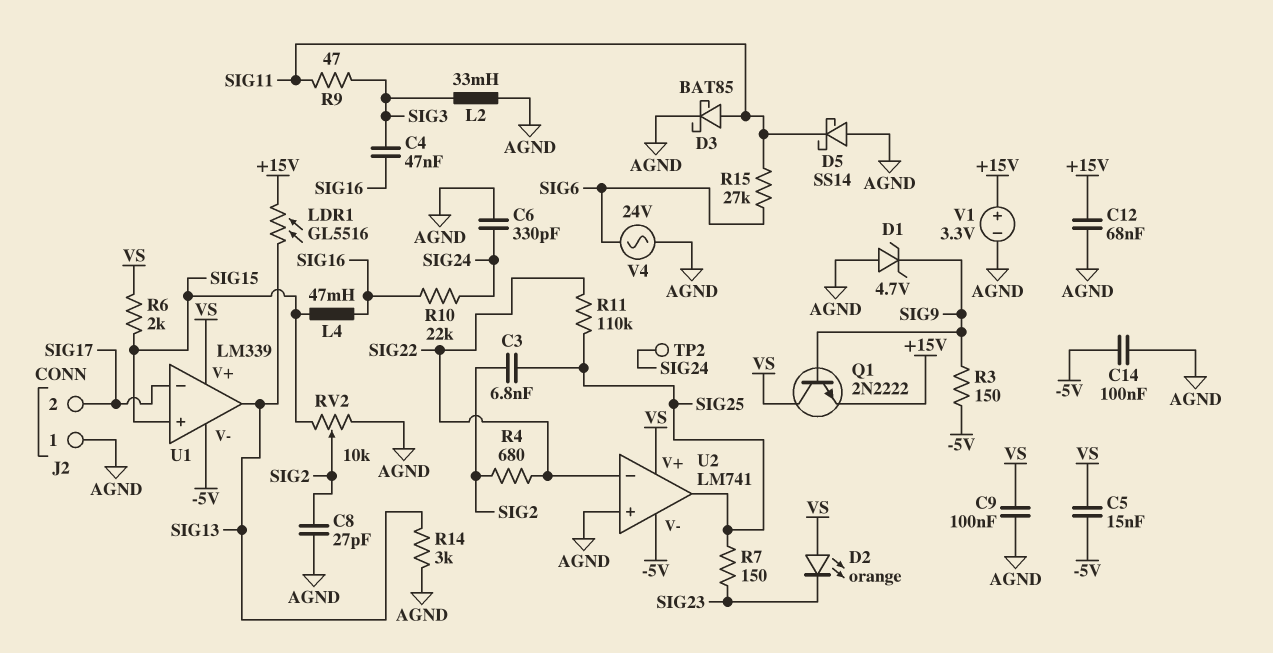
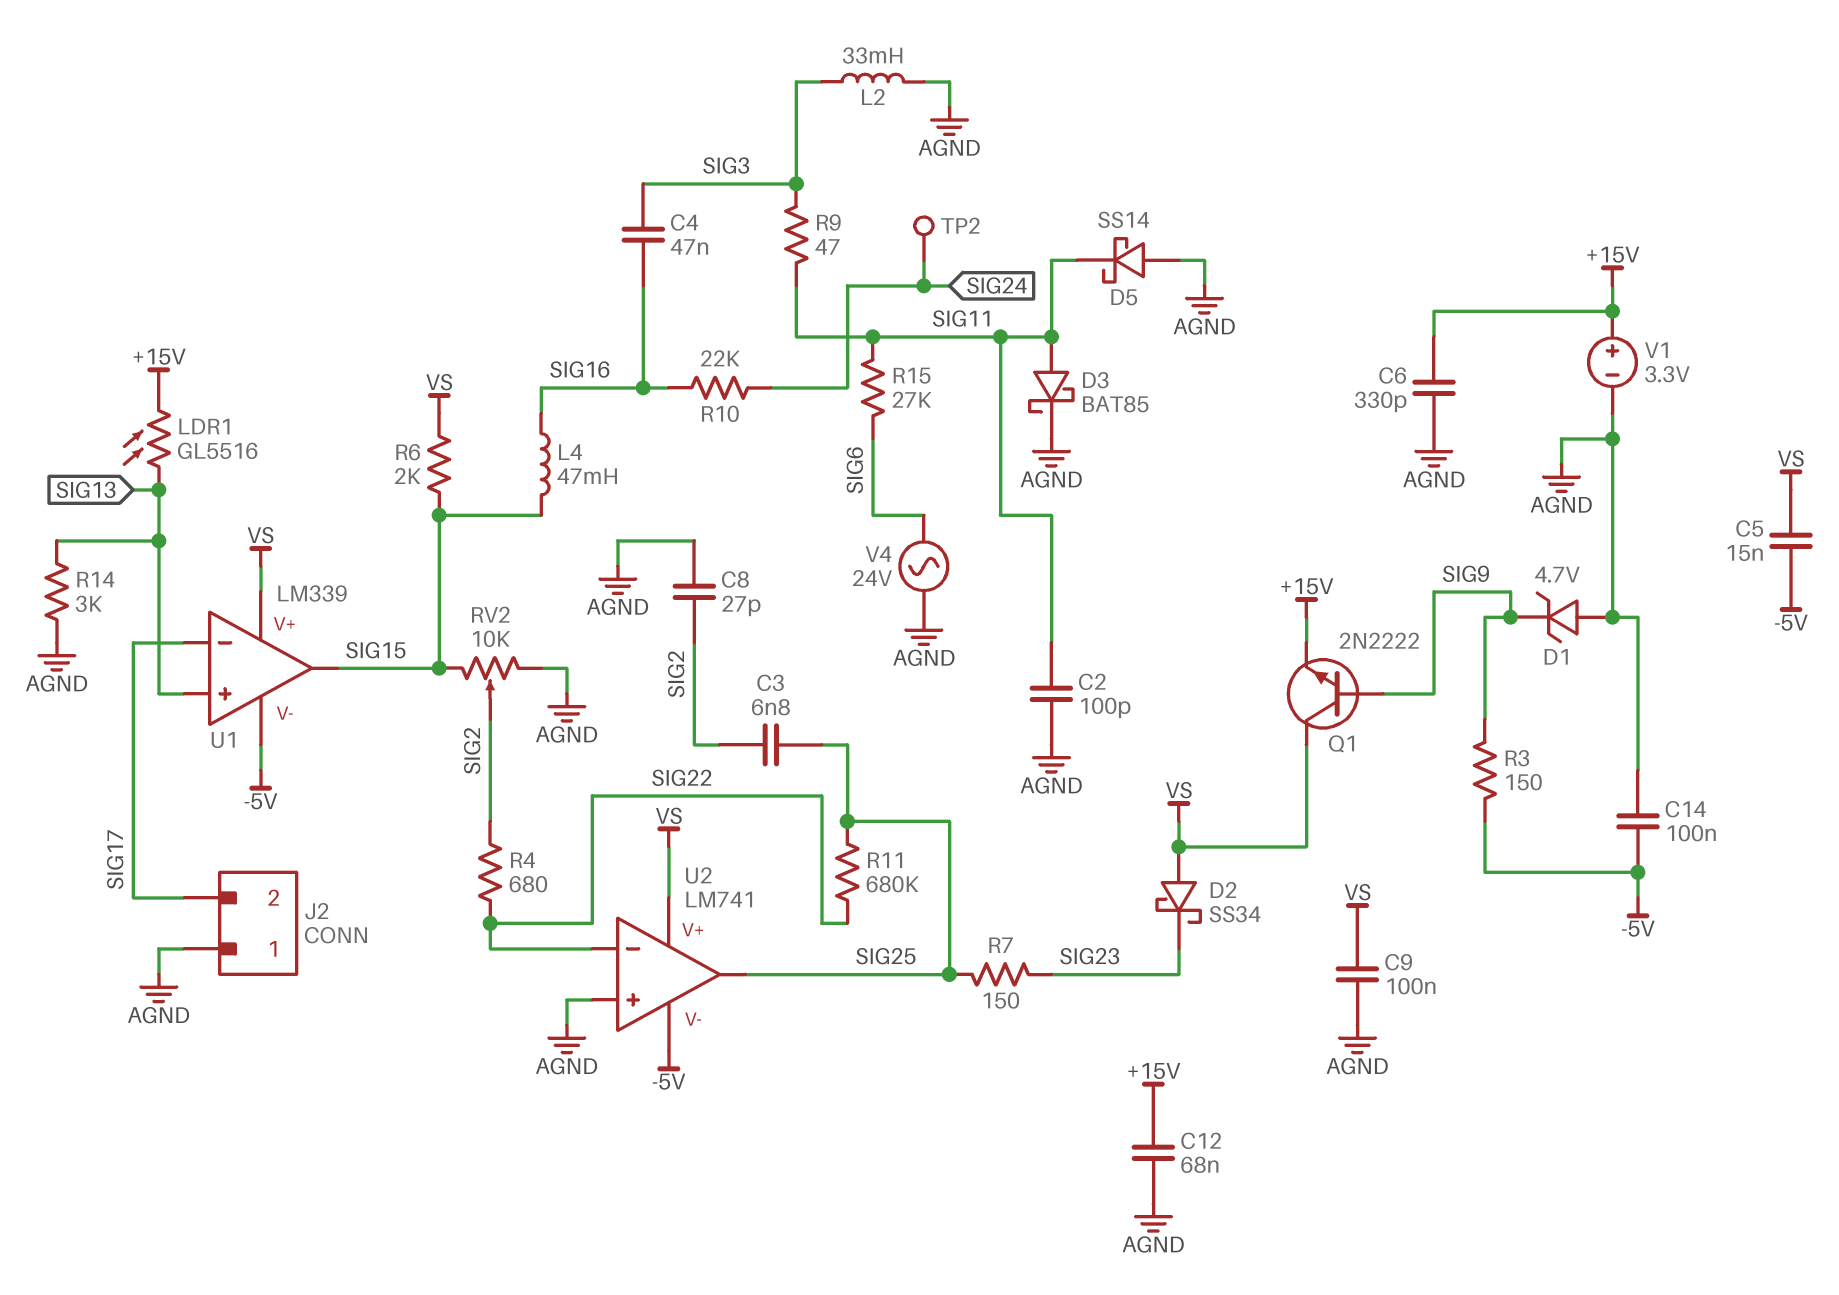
C2: none -> 100pF (AGND, SIG11)
C6: 330pF (AGND, SIG24) -> 330pF (+15V, AGND)
D2: LED orange (A VS, K SIG23) -> schottky SS34 (A VS, K SIG23)
R11: 110k (SIG22, SIG25) -> 680k (SIG22, SIG25)
U1 pin in+: SIG15 -> SIG13
U1 pin out: SIG13 -> SIG15

